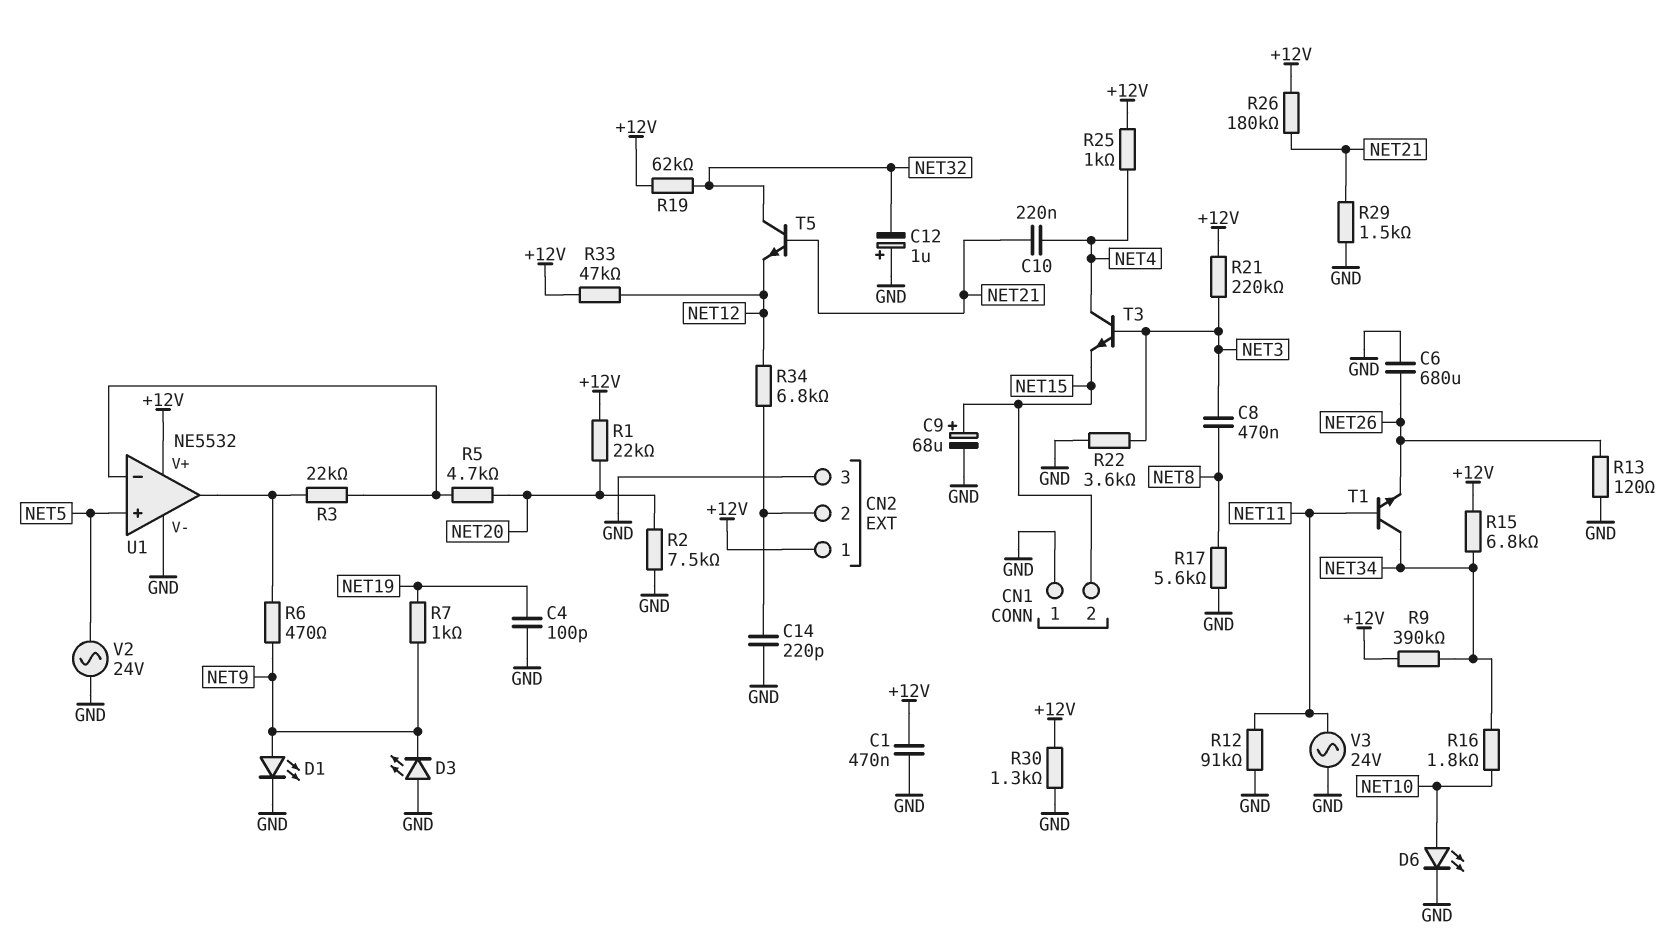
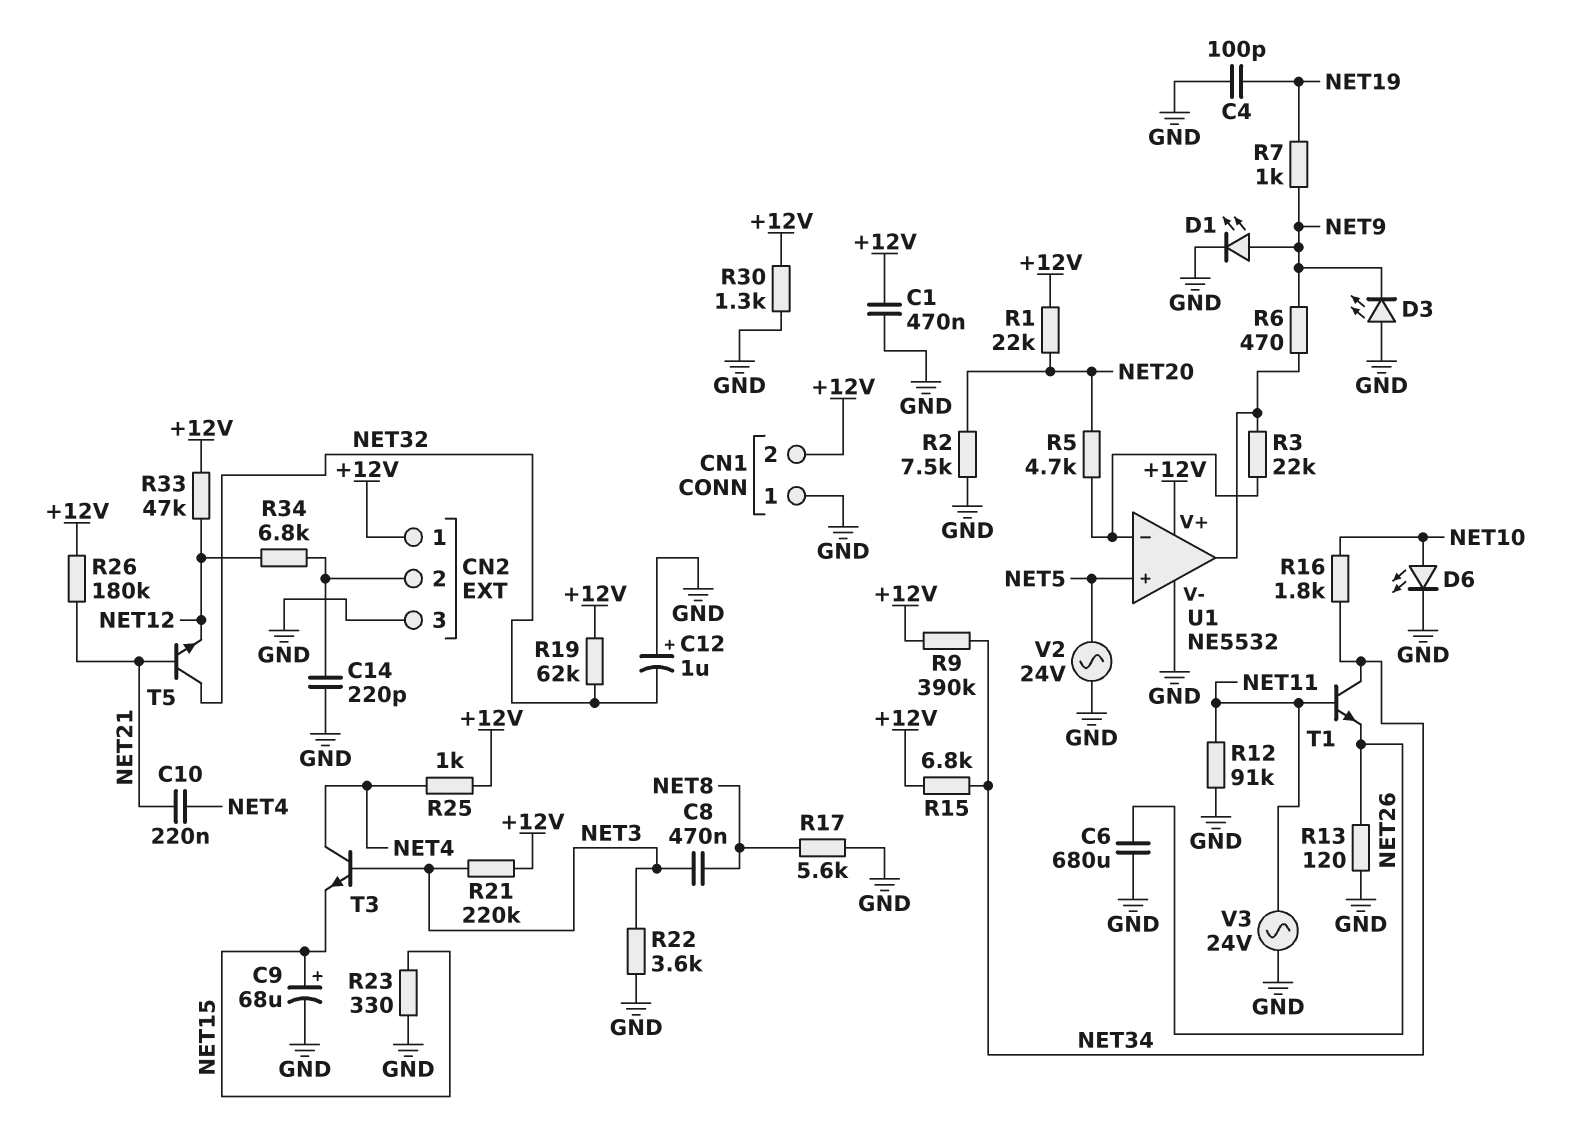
CN1 pin 2: NET15 -> +12V
R23: none -> 330 (GND, NET15)
R29: 1.5k (GND, NET21) -> none

